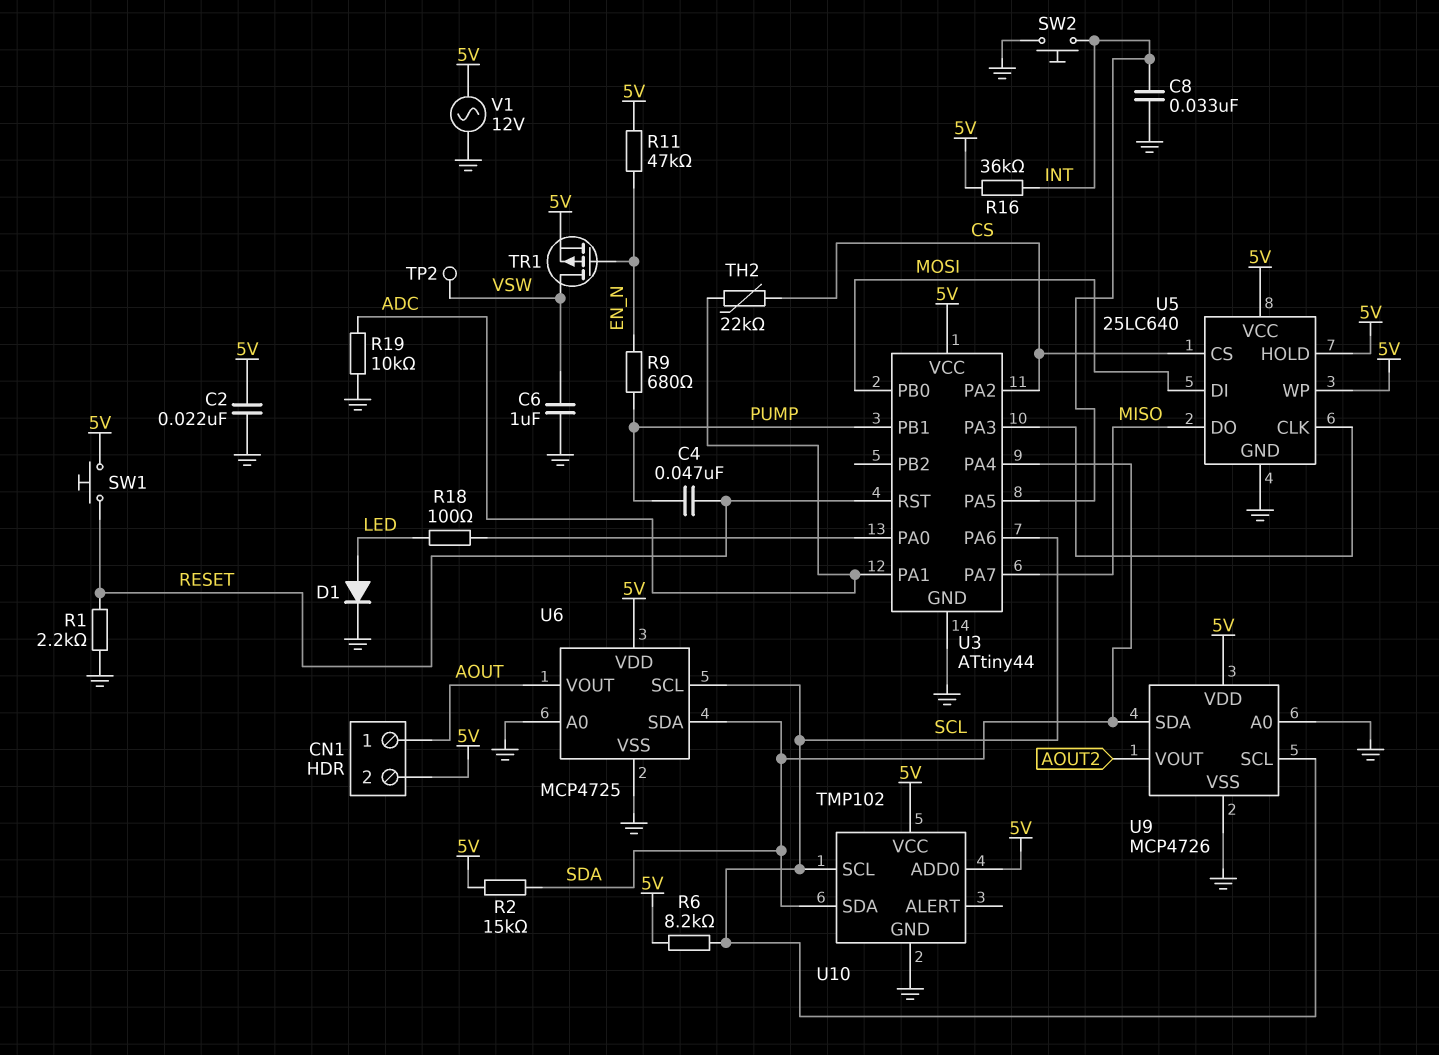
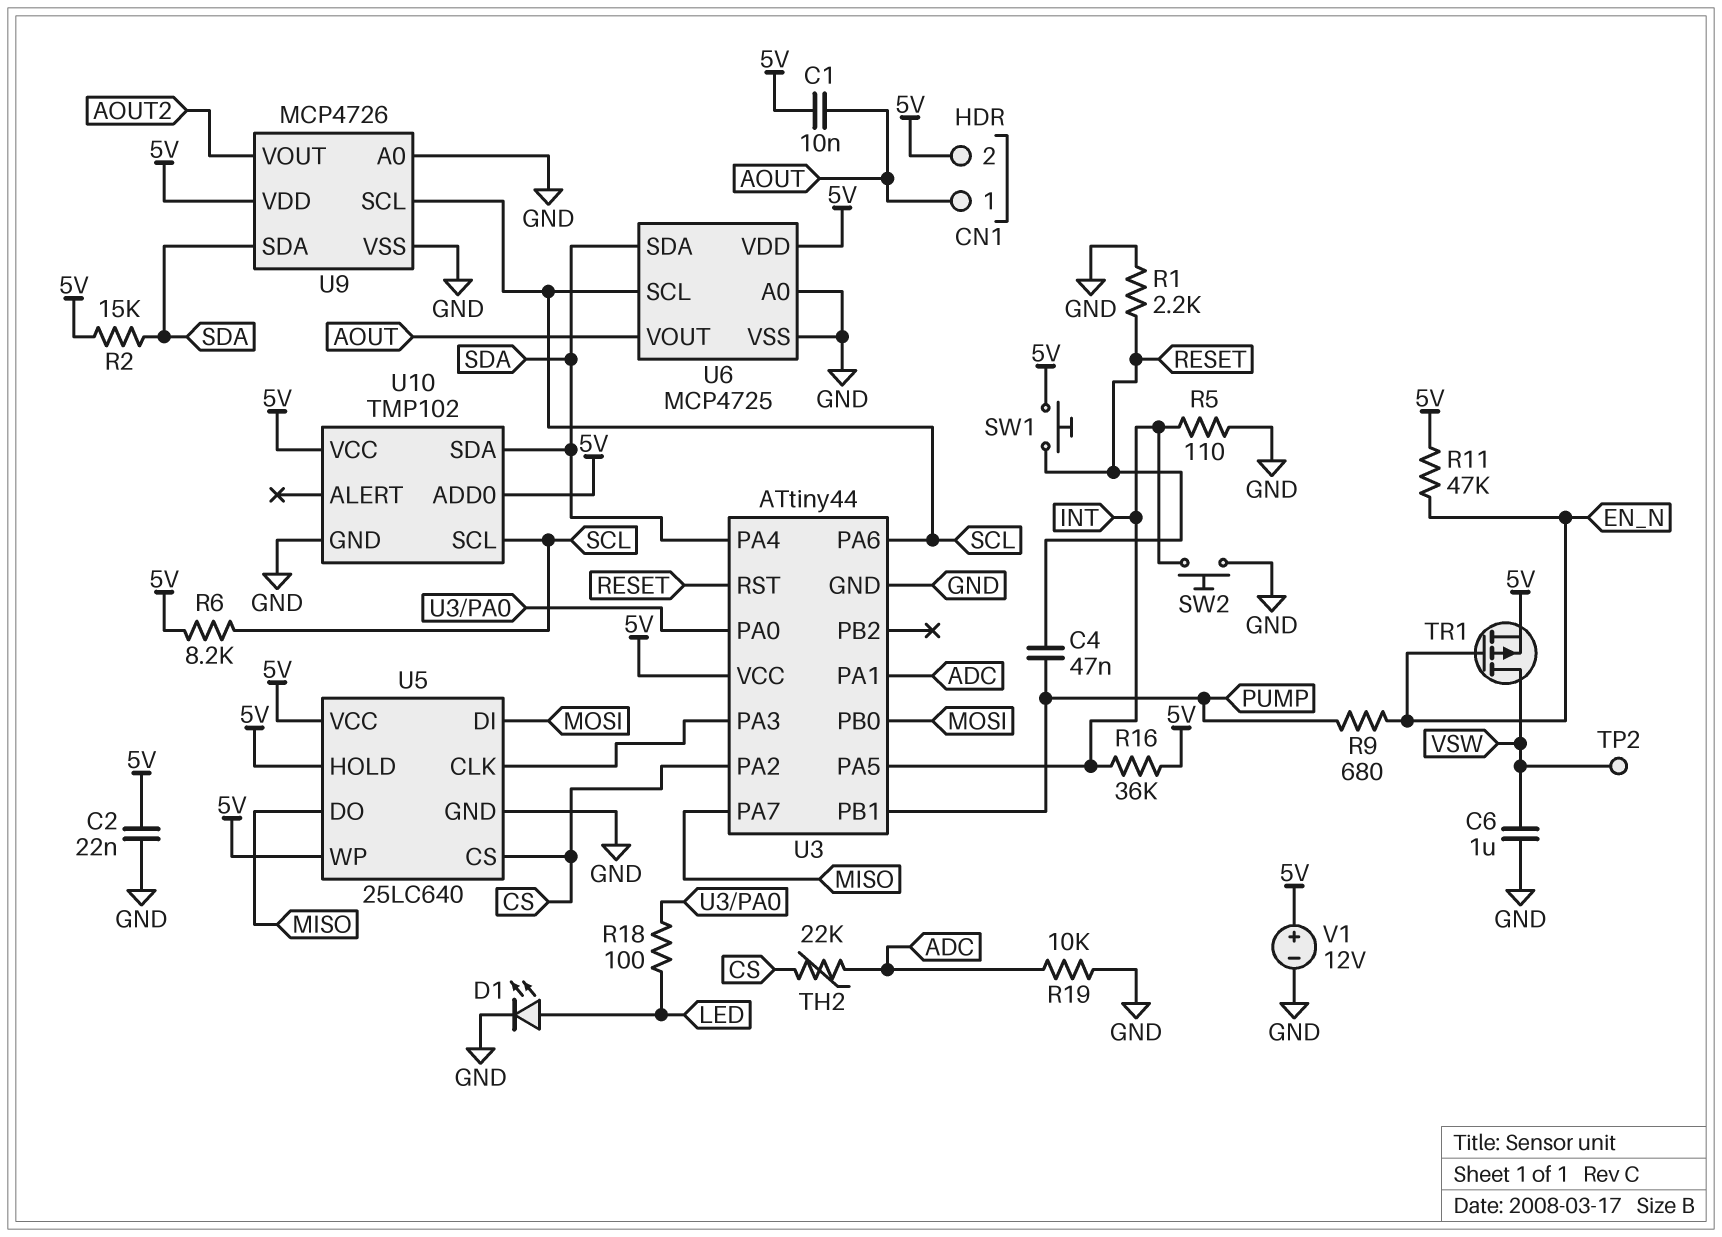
C1: none -> 10nF (5V, AOUT)
C8: 33nF (GND, INT) -> none
D1: diode (A LED, K GND) -> LED (A LED, K GND)
R5: none -> 110 (GND, INT)
V1: AC 12V (5V, GND) -> 12V (plus 5V, minus GND)

